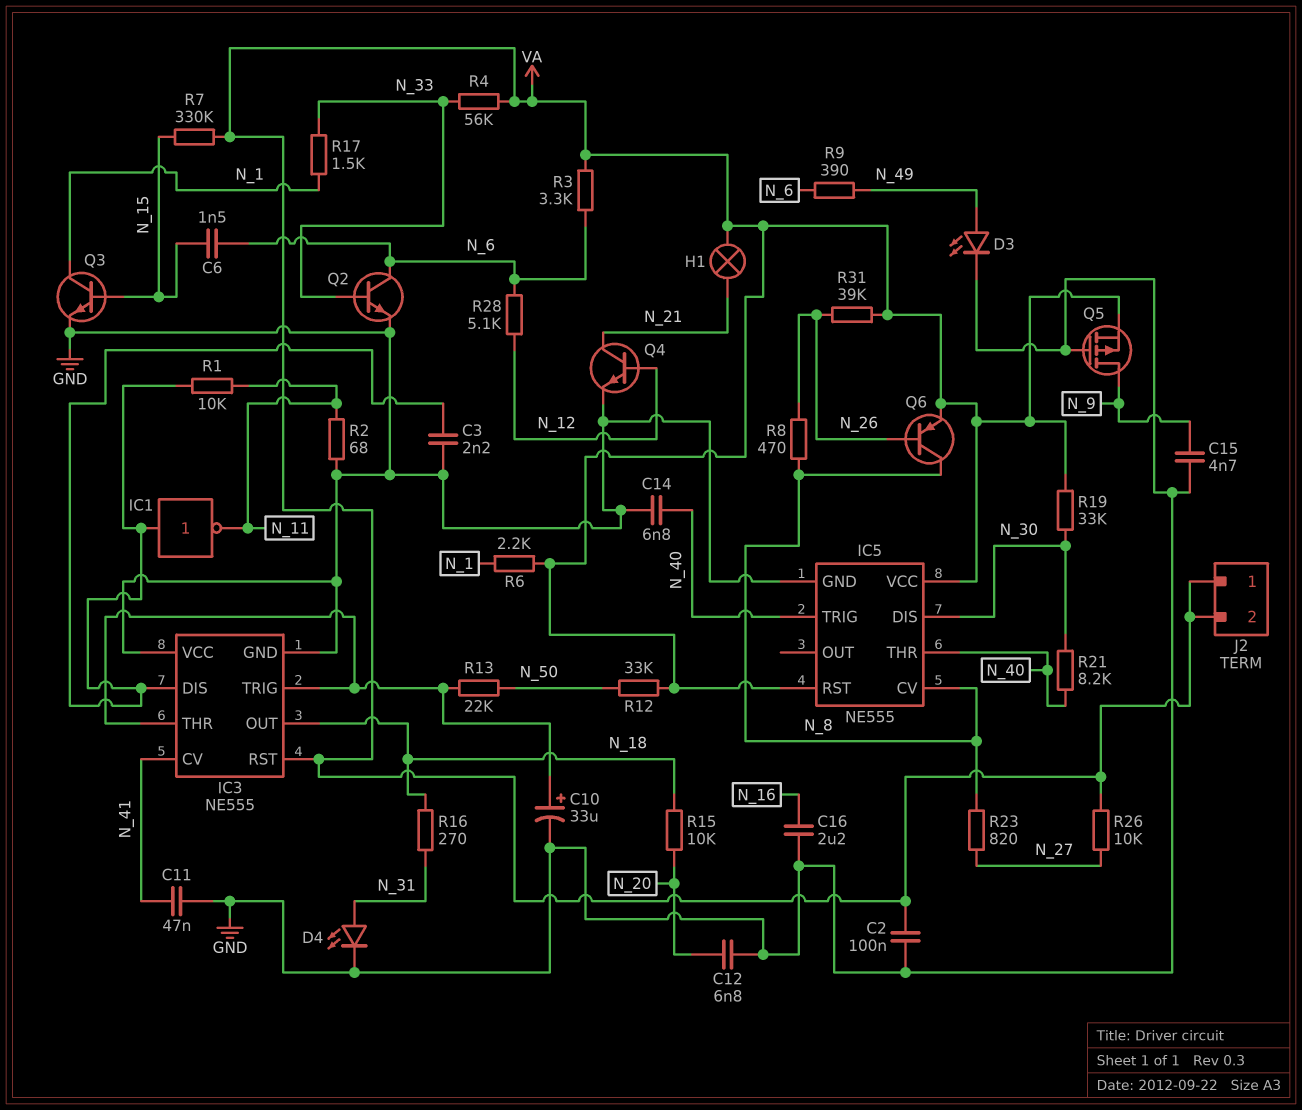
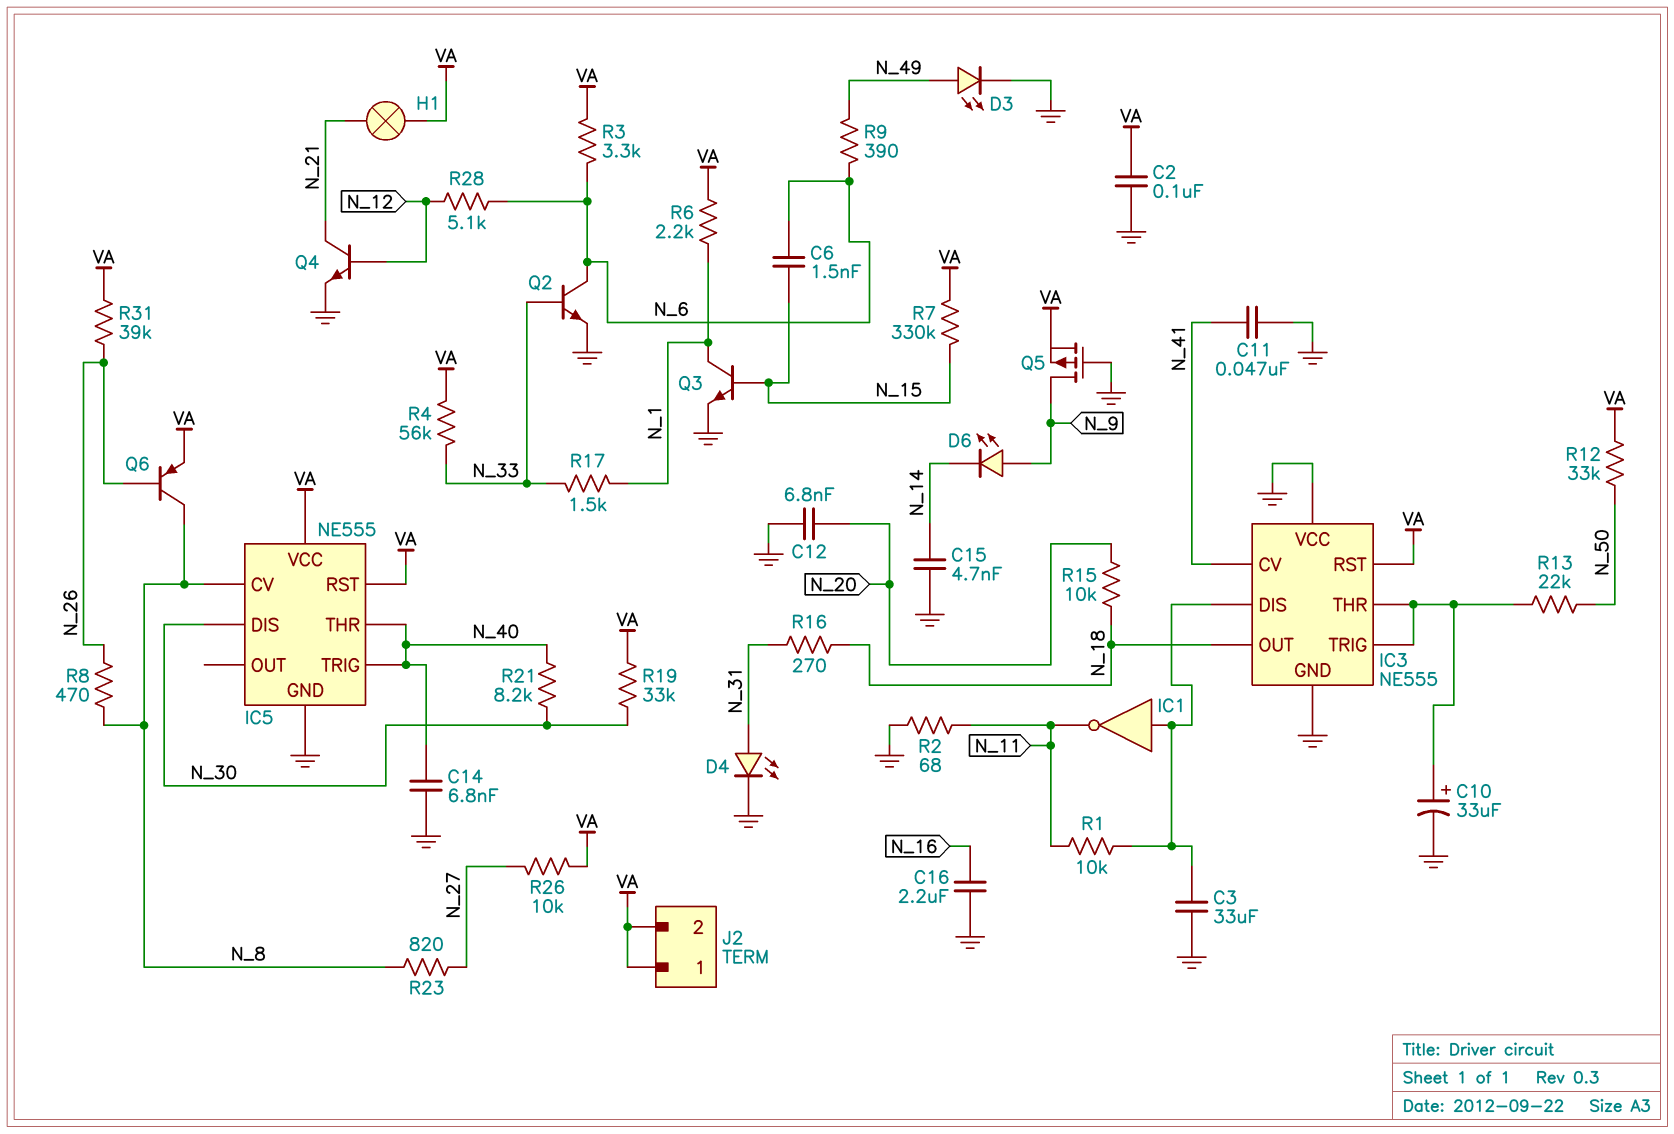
C3: 2.2nF (GND, IC3/DIS) -> 33uF (GND, IC3/DIS)
C15: 4.7nF (GND, N_9) -> 4.7nF (GND, N_14)
D6: none -> LED (A N_9, K N_14)

